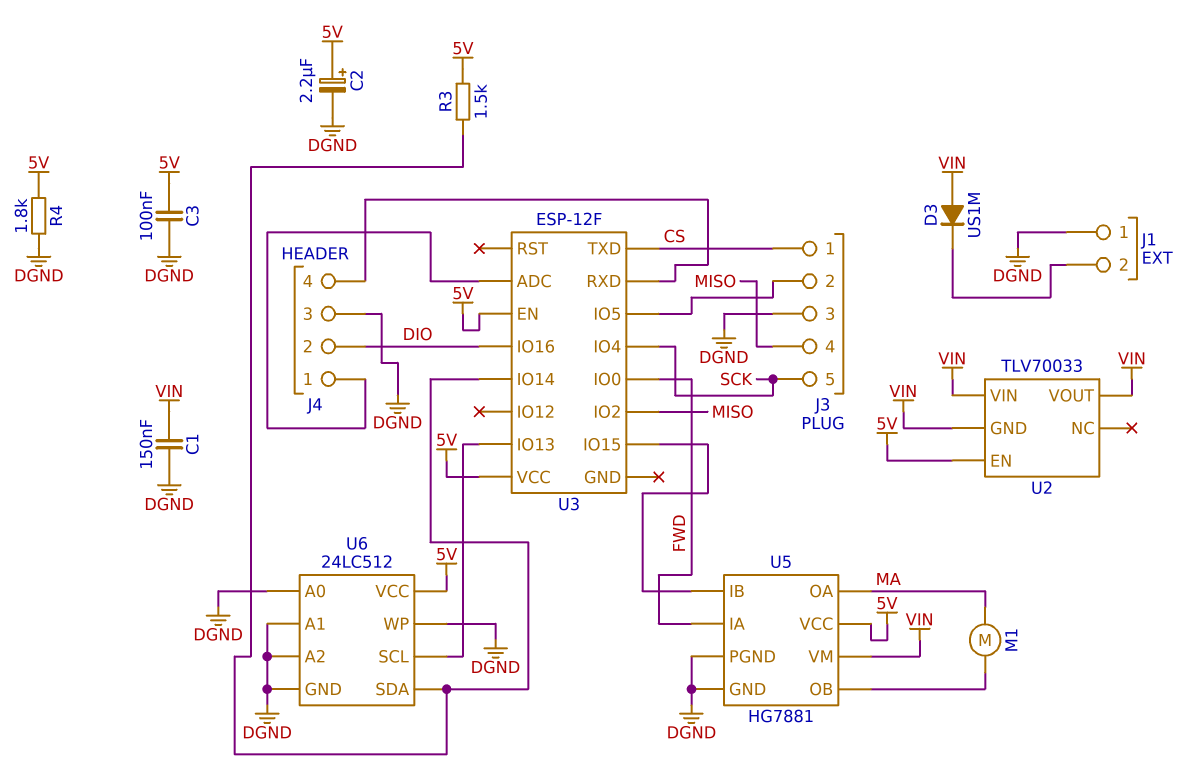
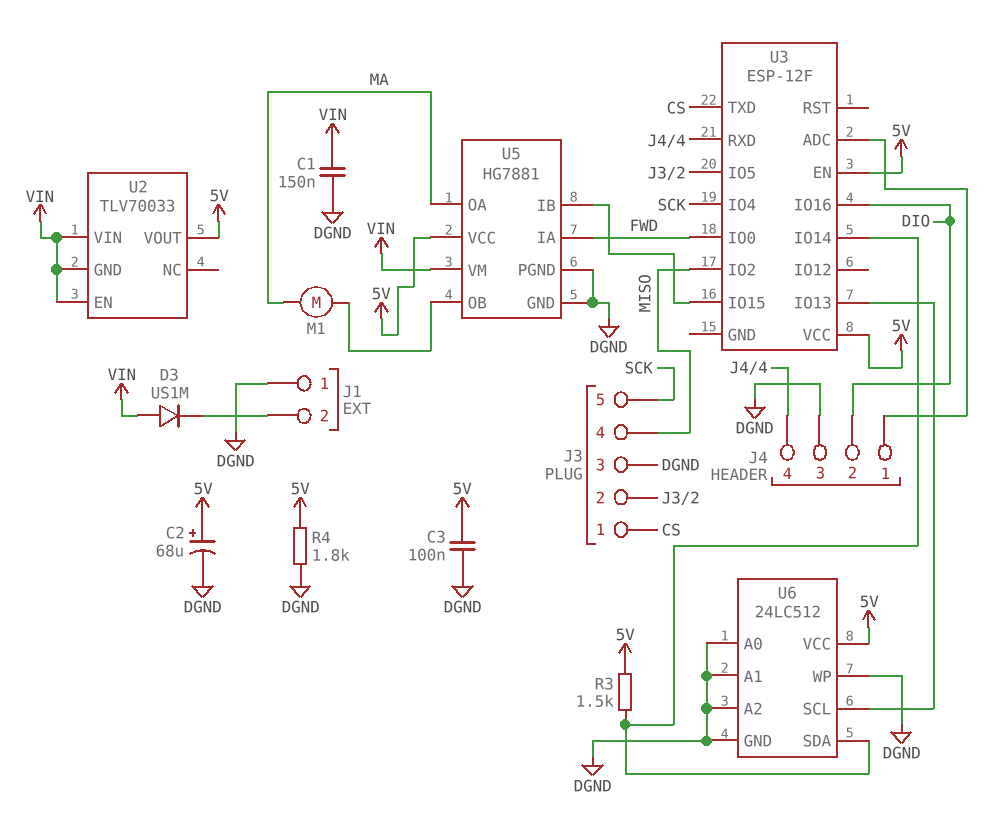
C2: 2.2uF (plus 5V, minus DGND) -> 68uF (plus 5V, minus DGND)
U2 pin EN: 5V -> VIN
U2 pin VOUT: VIN -> 5V

